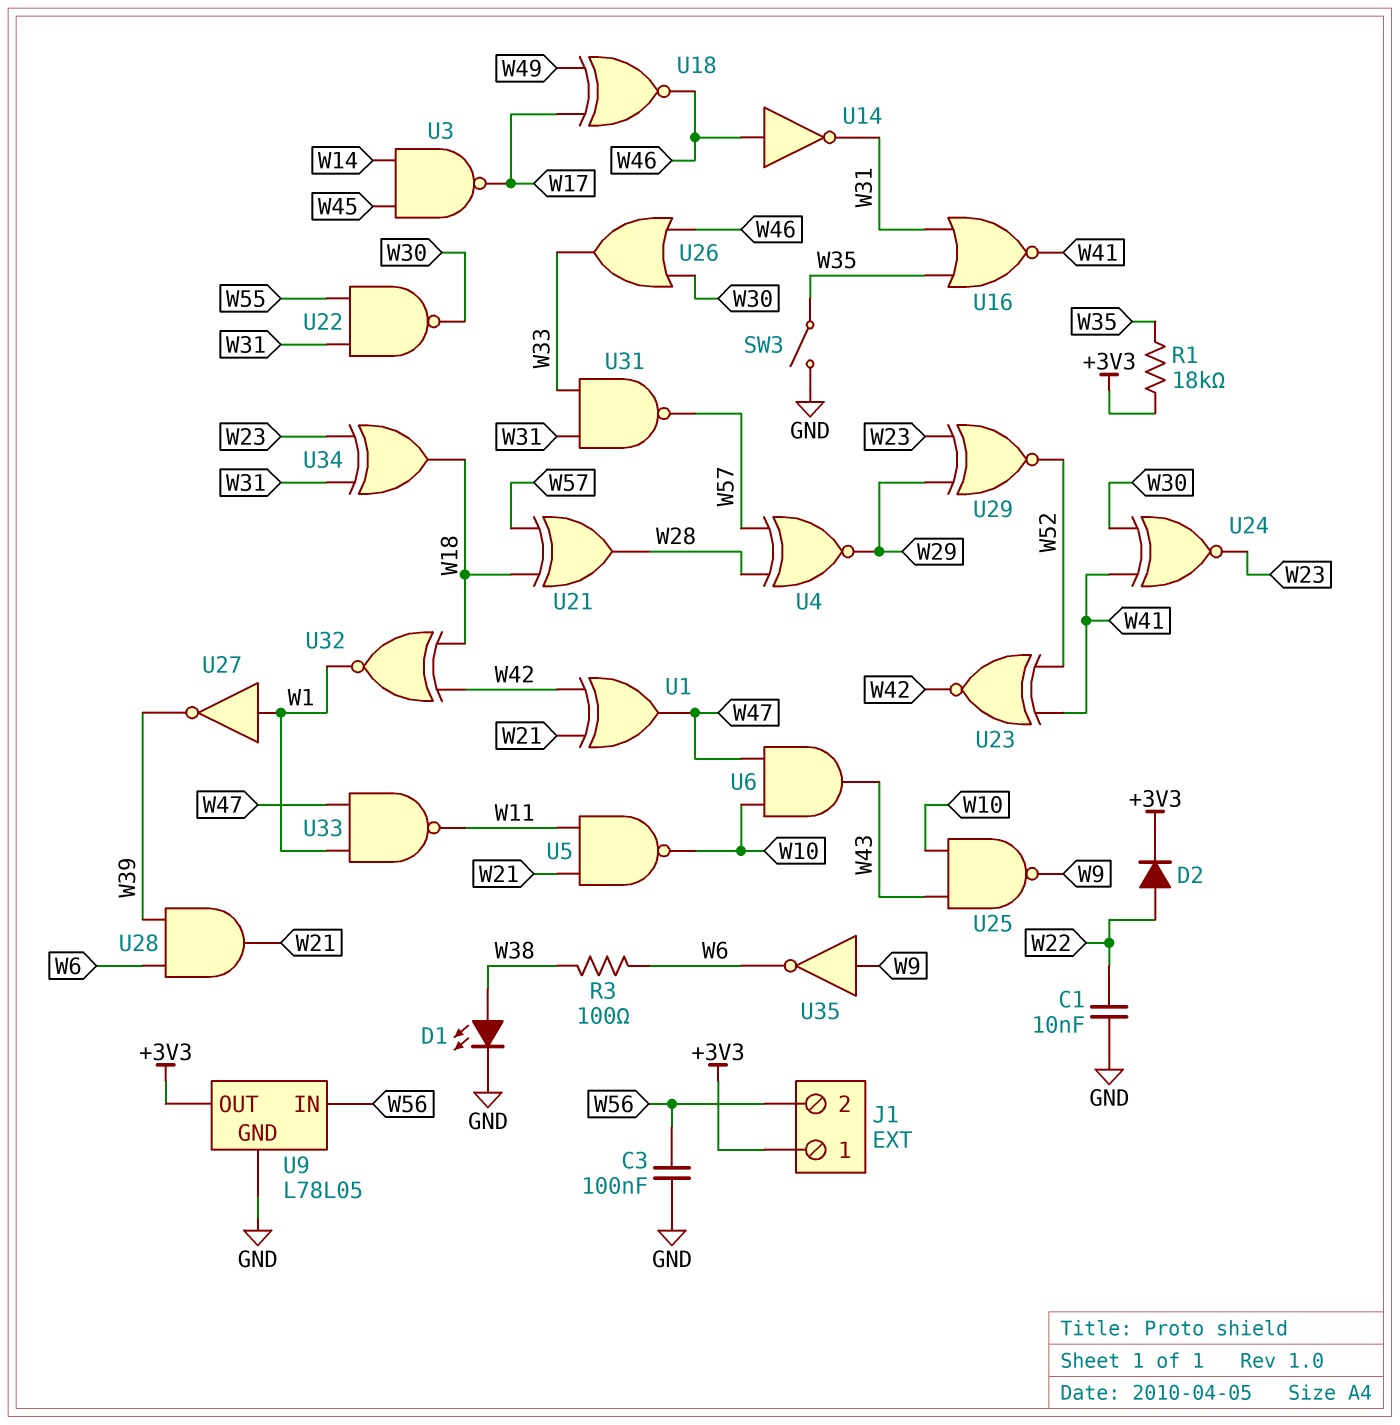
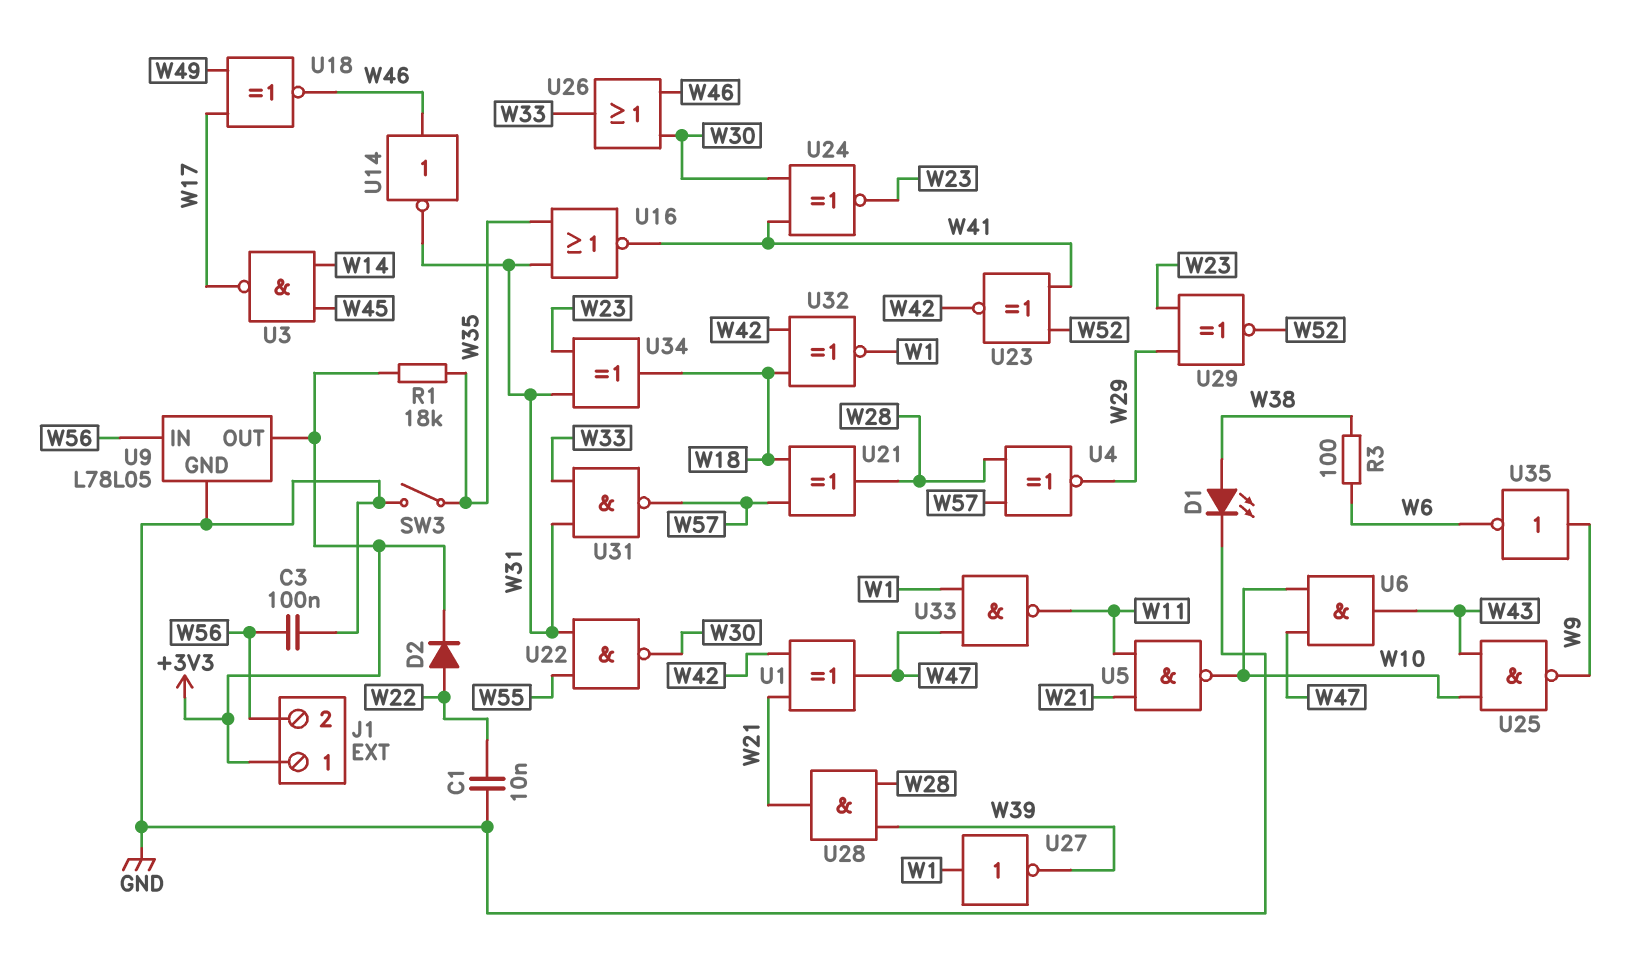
U28: AND (in W6, in W39, out W21) -> AND (in W28, in W39, out W21)

